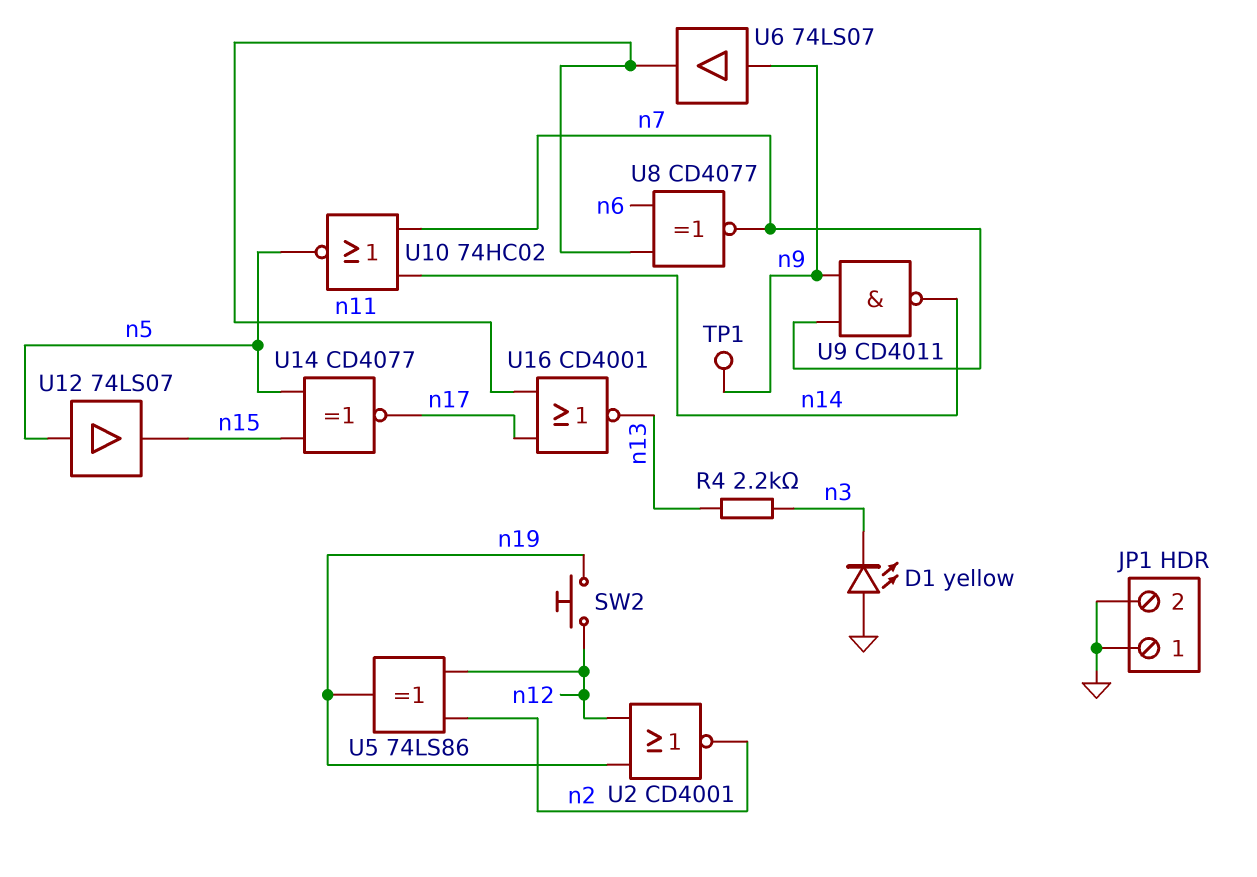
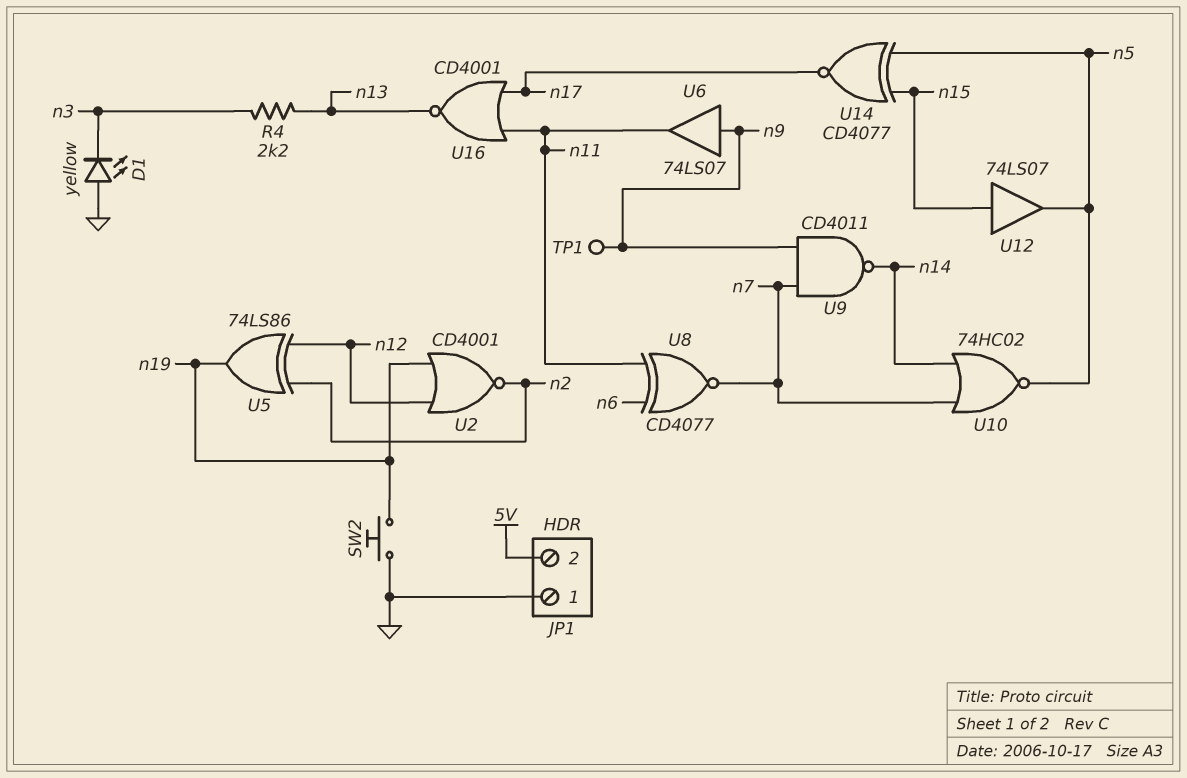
JP1 pin 2: GND -> 5V
SW2: button (n12, n19) -> button (GND, n19)
U12: buffer 74LS07 (in n5, out n15) -> buffer 74LS07 (in n15, out n5)

